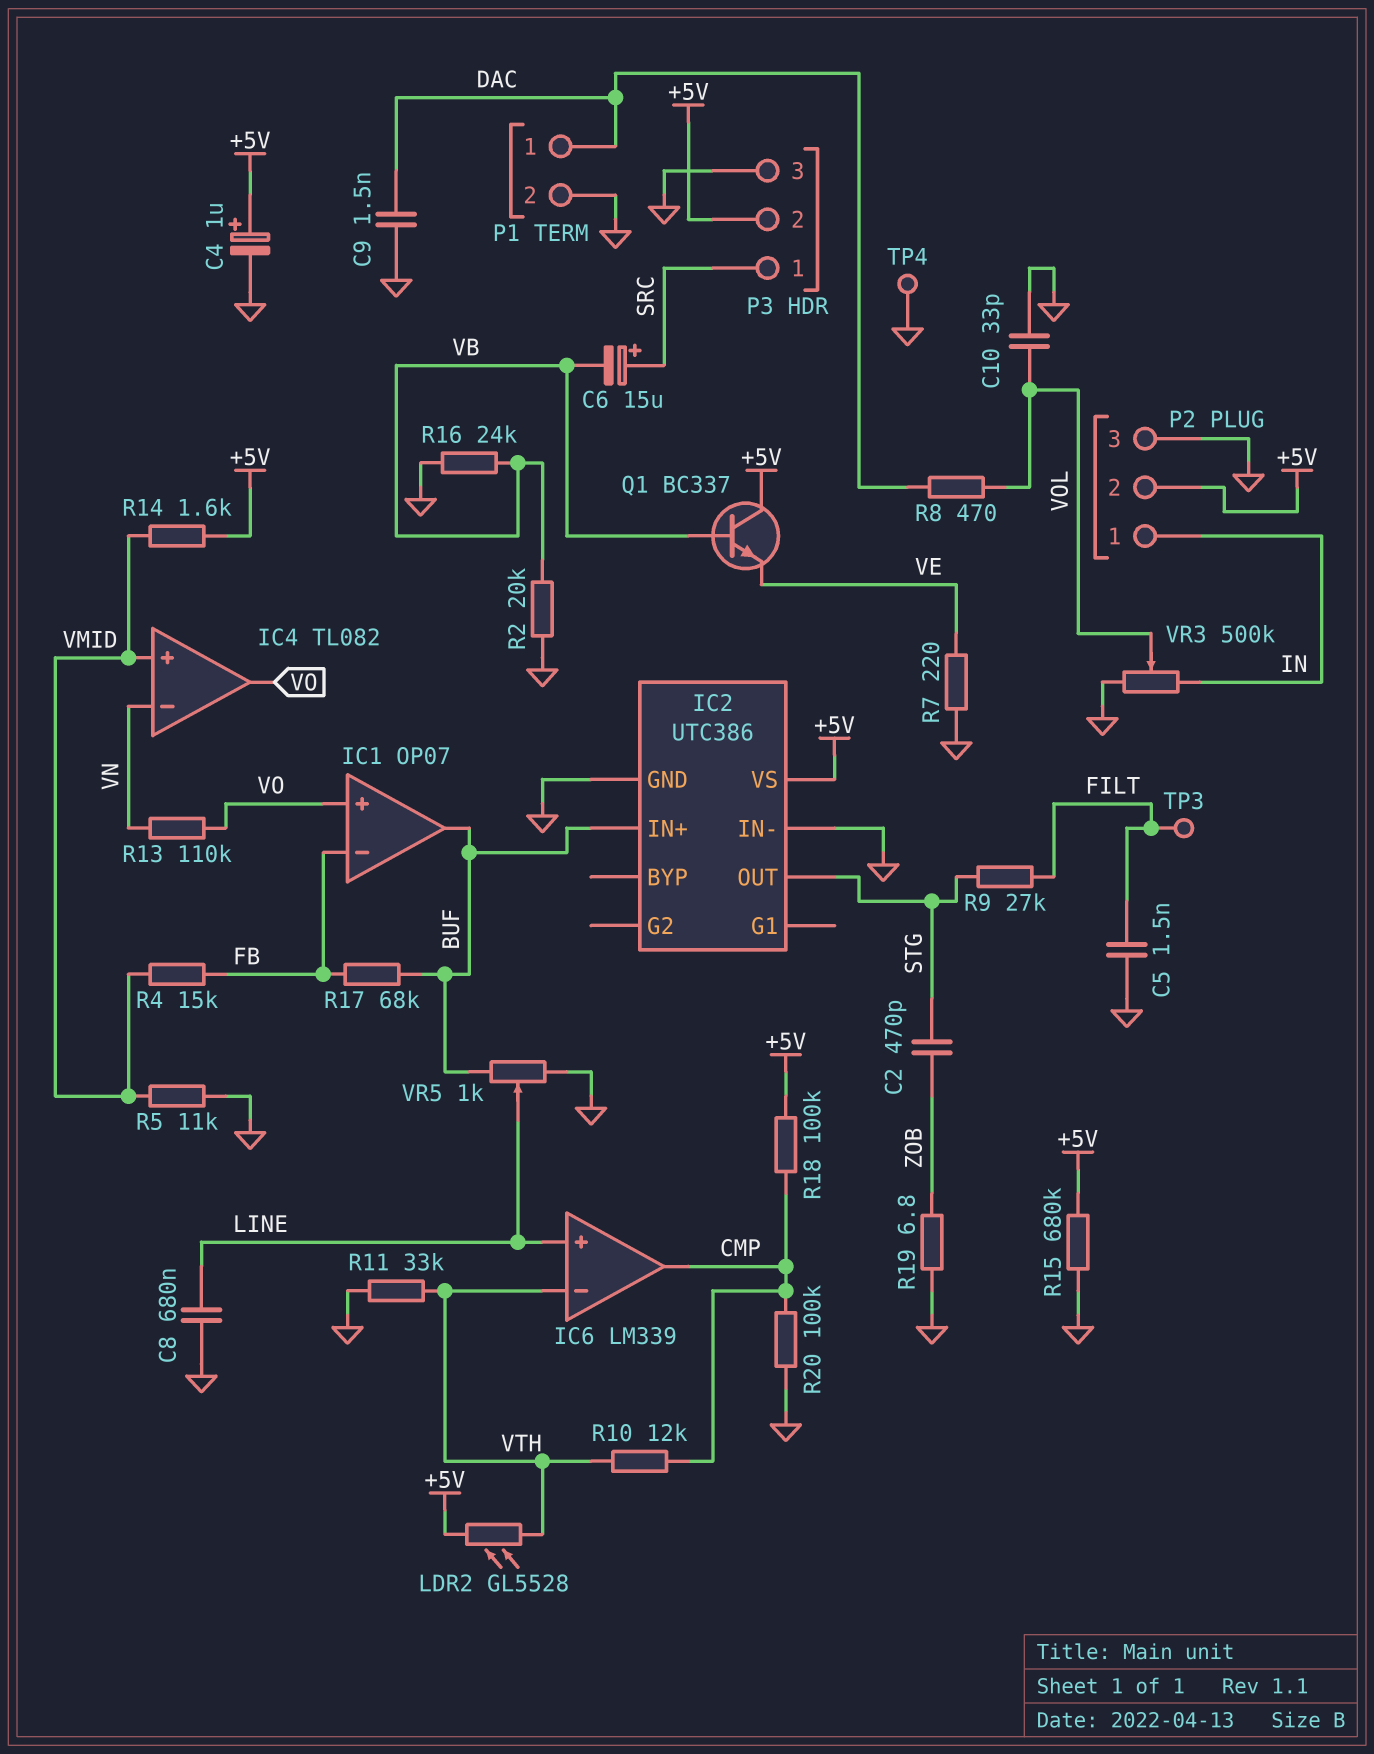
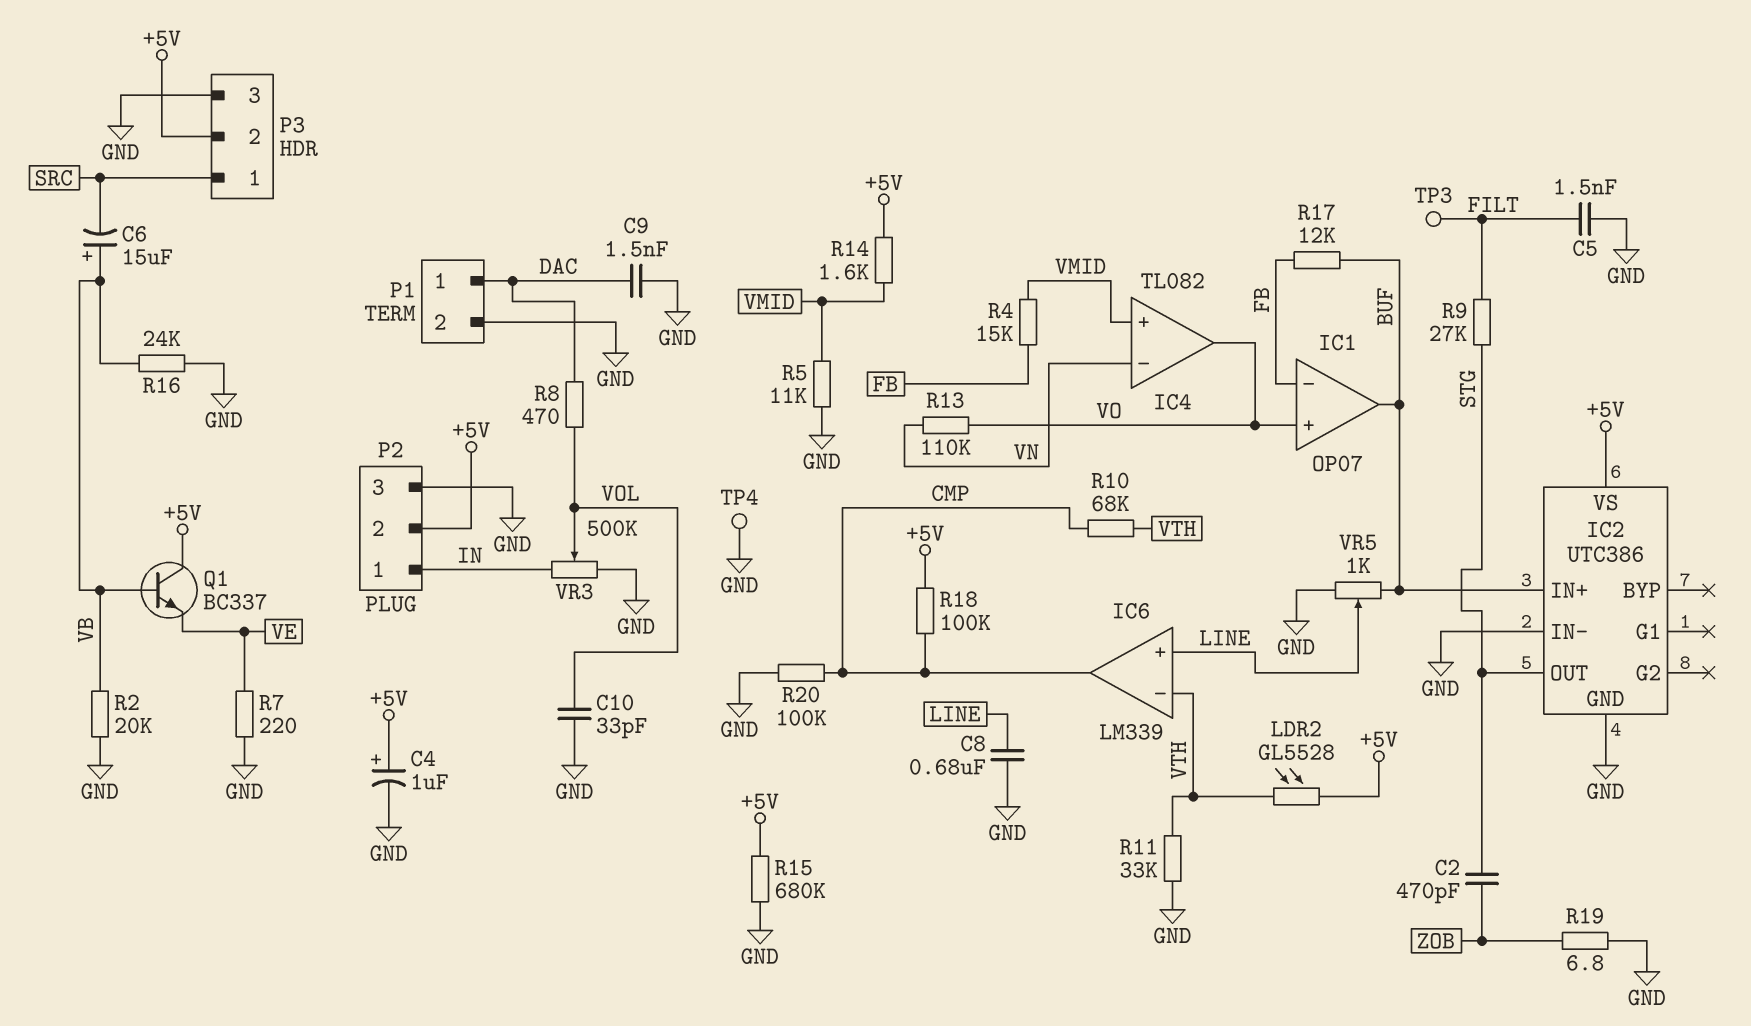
C6: 15uF (plus SRC, minus VB) -> 15uF (plus VB, minus SRC)
R10: 12k (CMP, VTH) -> 68k (CMP, VTH)
R17: 68k (BUF, FB) -> 12k (BUF, FB)

